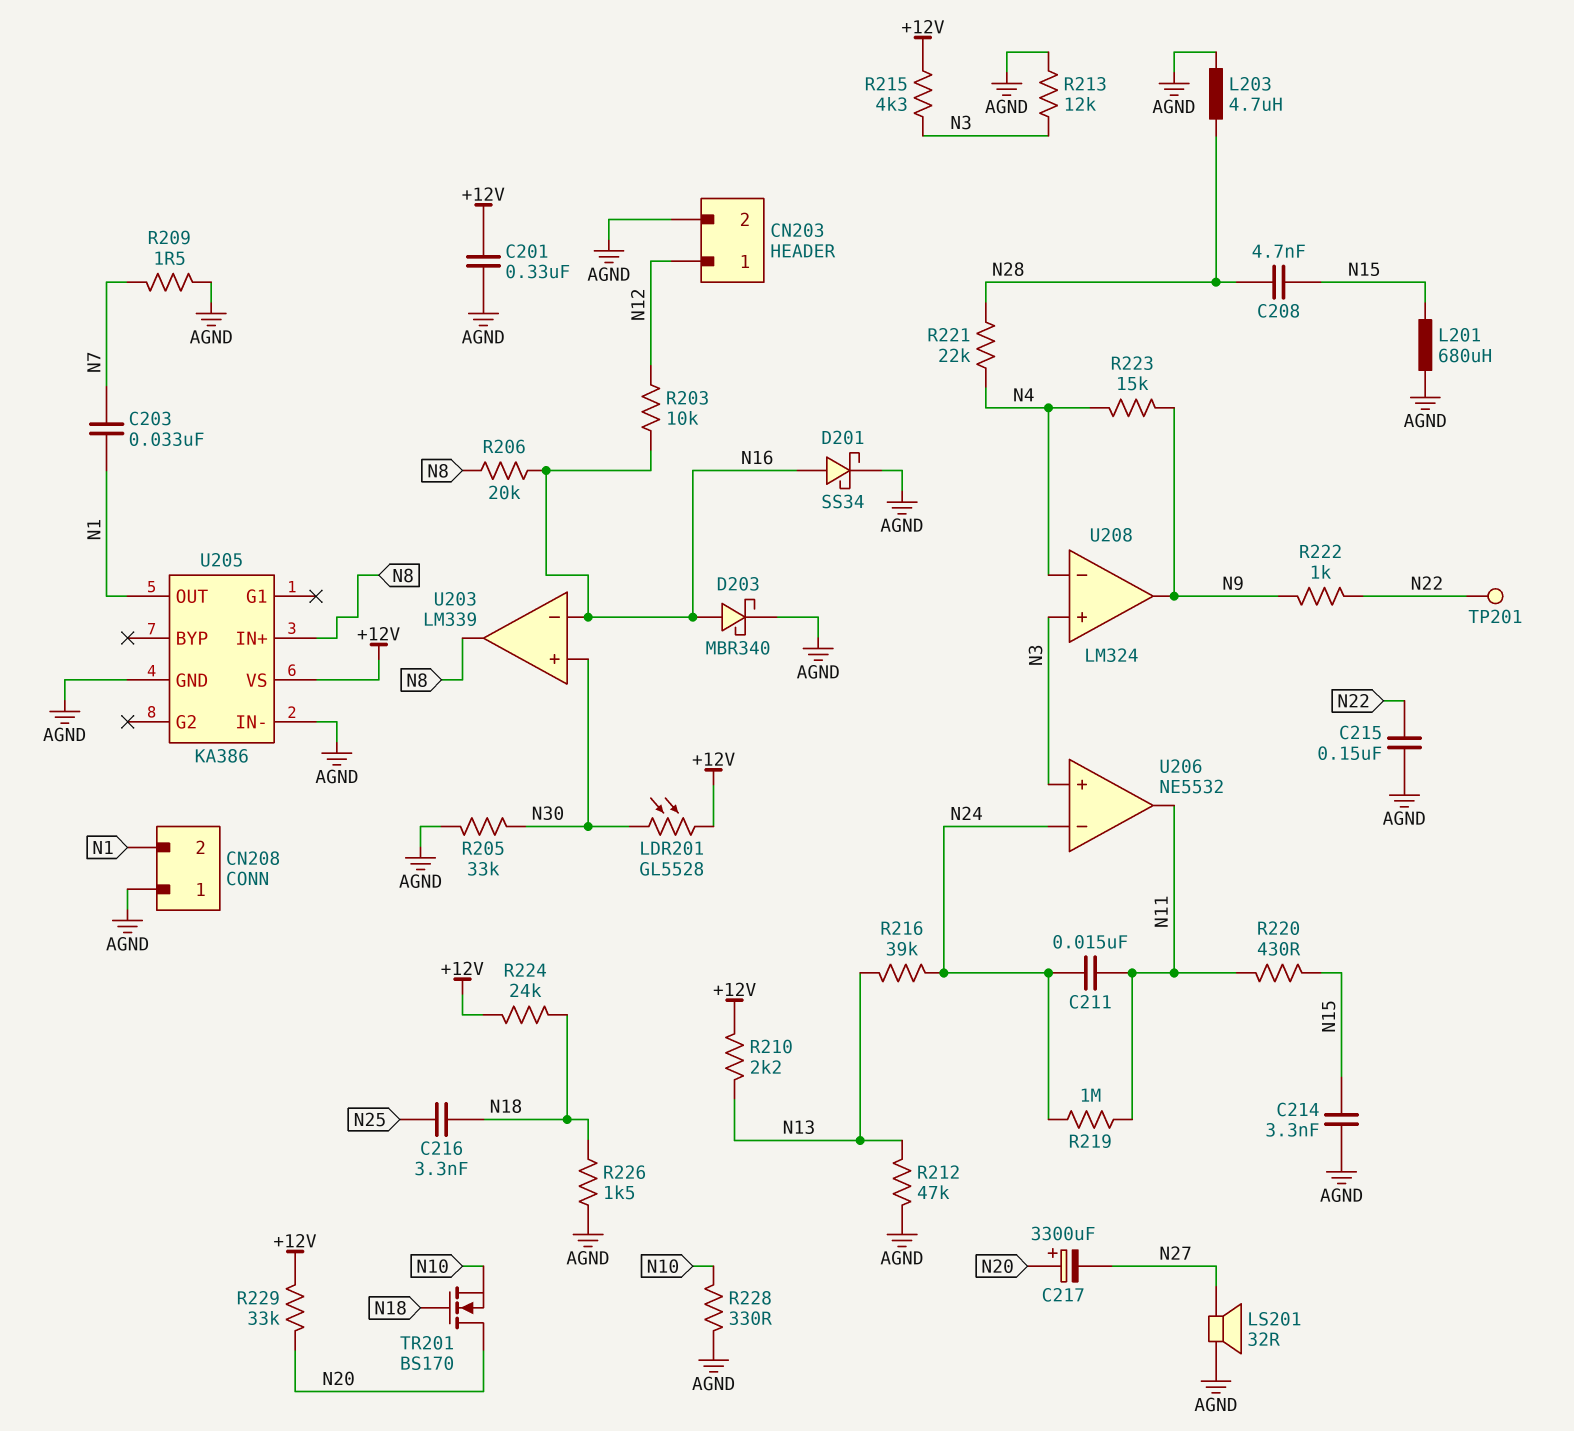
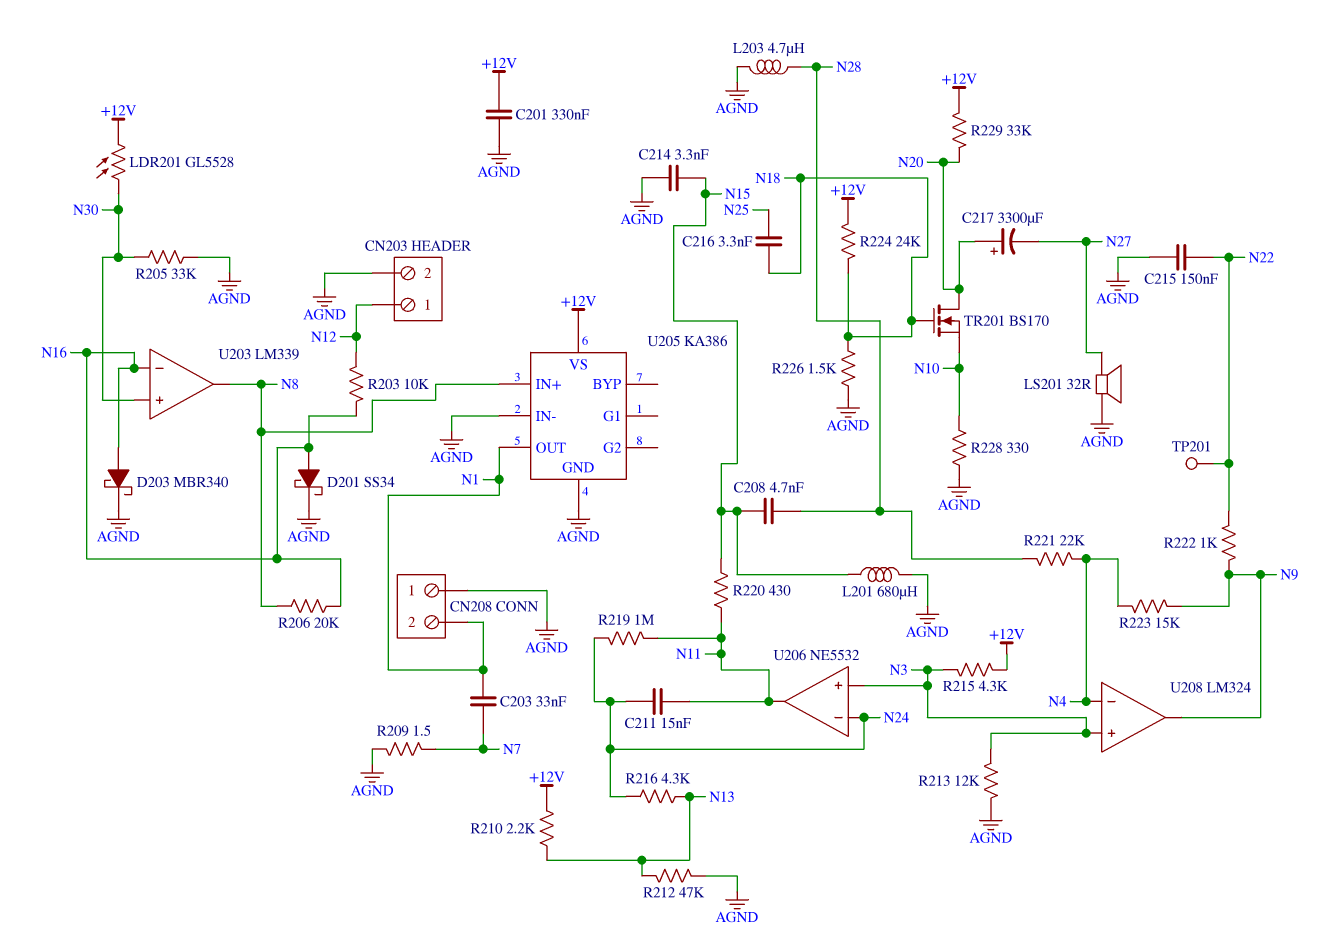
R216: 39k (N13, N24) -> 4.3k (N13, N24)

